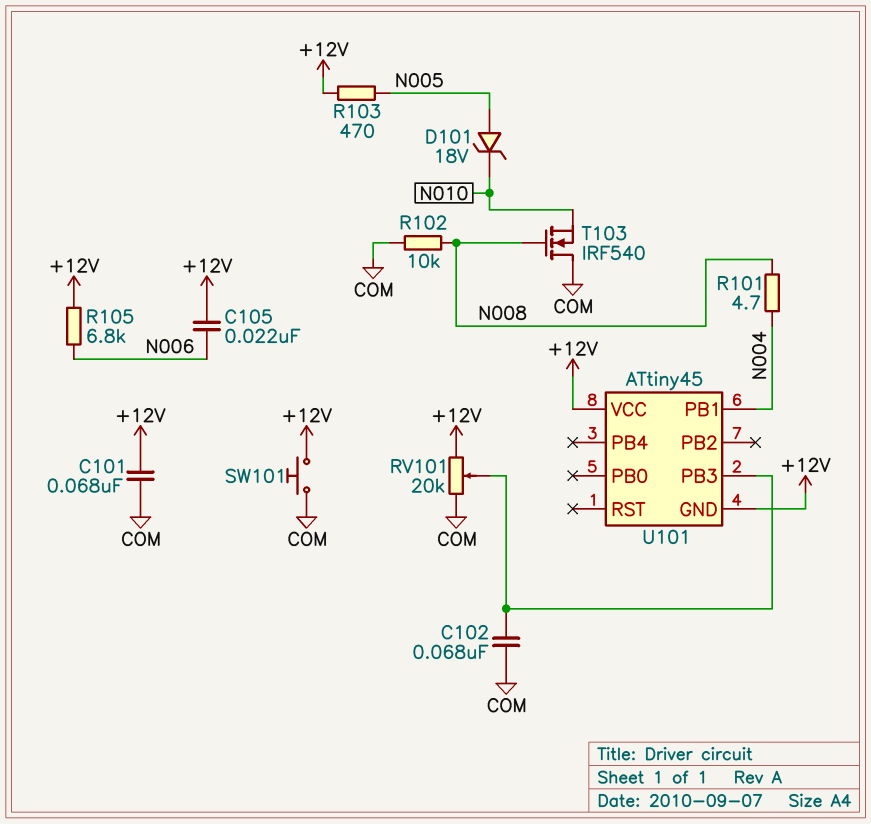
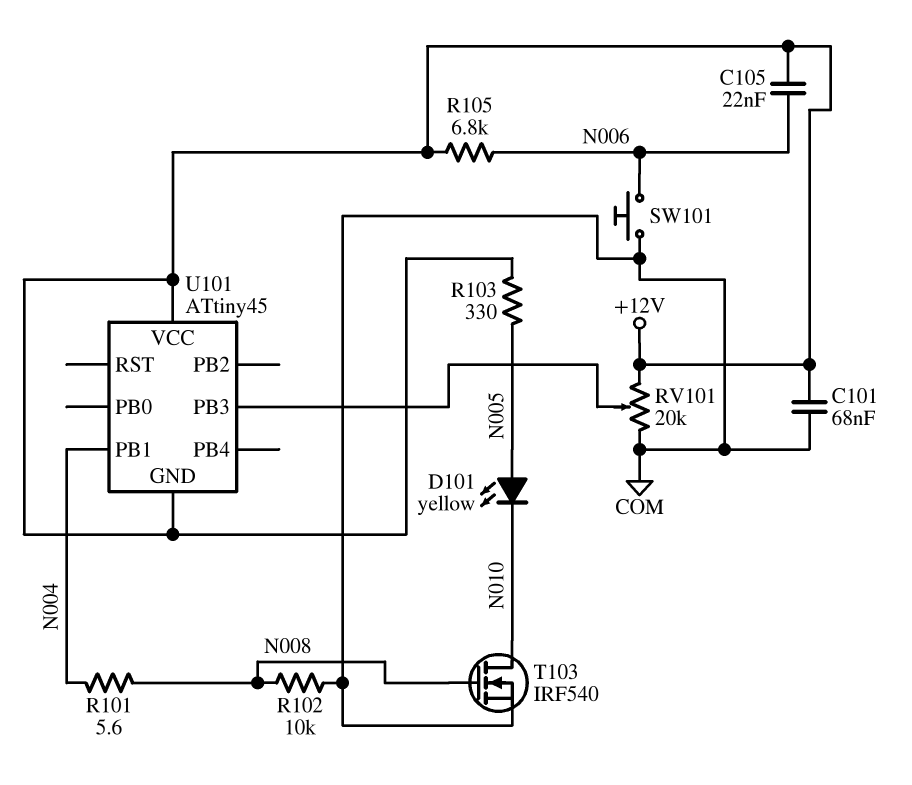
C102: 68nF (COM, U101/PB3) -> none
D101: zener 18V (A N005, K N010) -> LED yellow (A N005, K N010)
R101: 4.7 (N004, N008) -> 5.6 (N004, N008)
R103: 470 (+12V, N005) -> 330 (+12V, N005)
SW101: button (+12V, COM) -> button (COM, N006)
T103: NMOS IRF540 (G N008, D COM, S N010) -> NMOS IRF540 (G N008, D N010, S COM)

